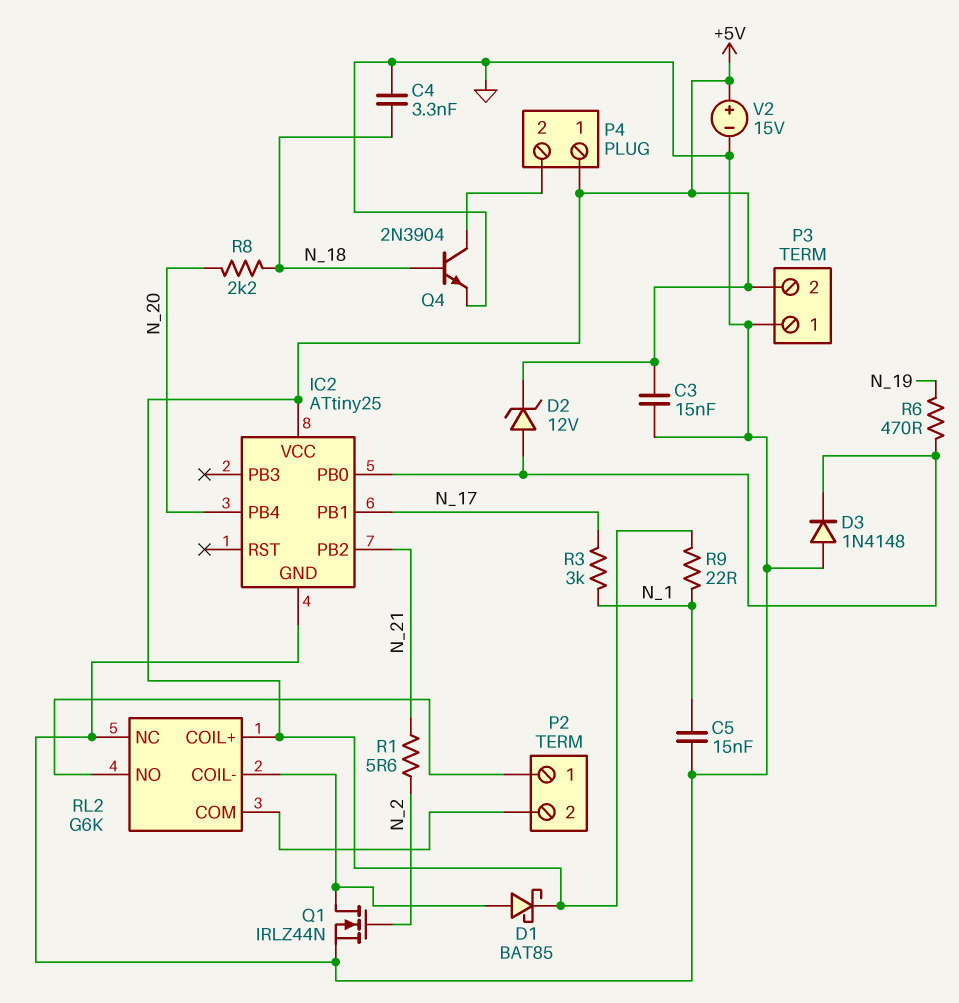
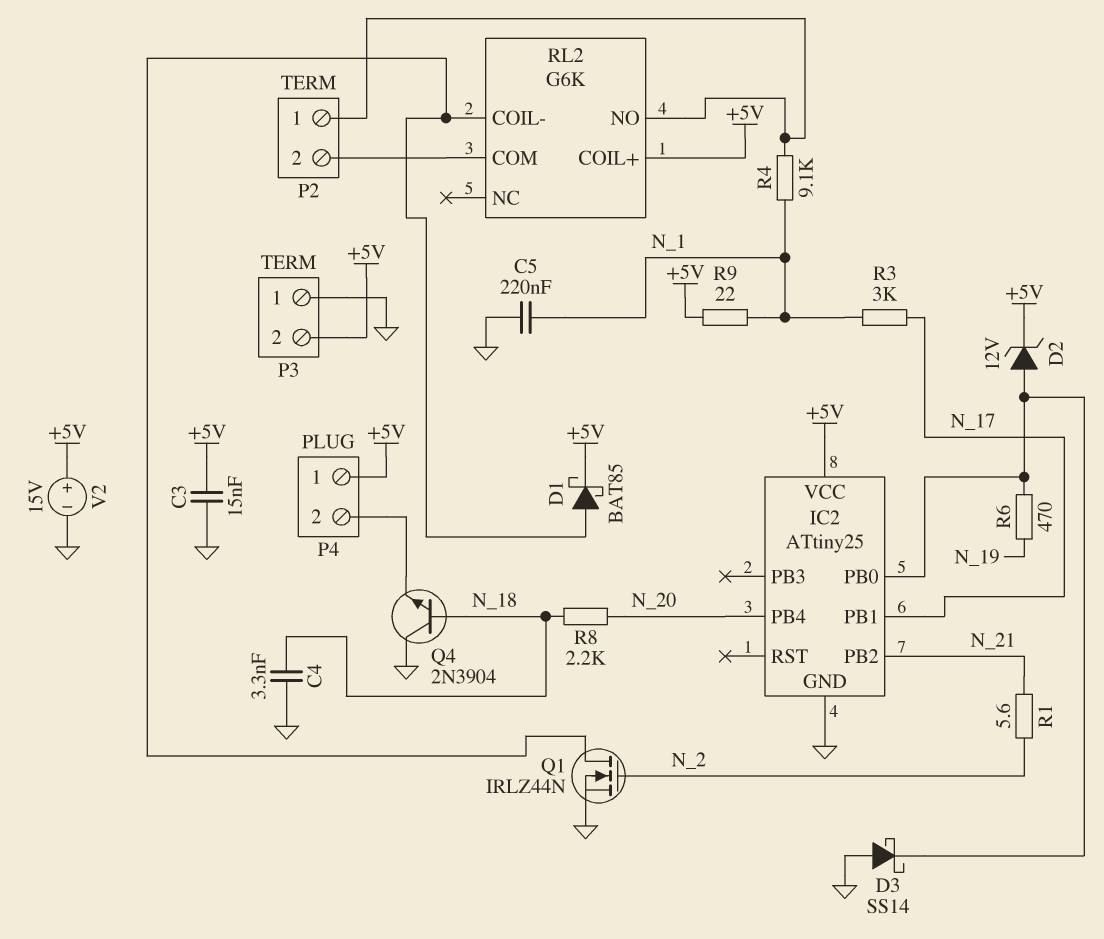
C5: 15nF (GND, N_1) -> 220nF (GND, N_1)
D3: diode 1N4148 (A GND, K IC2/PB0) -> schottky SS14 (A GND, K IC2/PB0)
Q4: NPN 2N3904 (B N_18, C P4/2, E GND) -> NPN 2N3904 (B N_18, C GND, E P4/2)
R4: none -> 9.1k (N_1, P2/1)
RL2 pin NC: GND -> none

